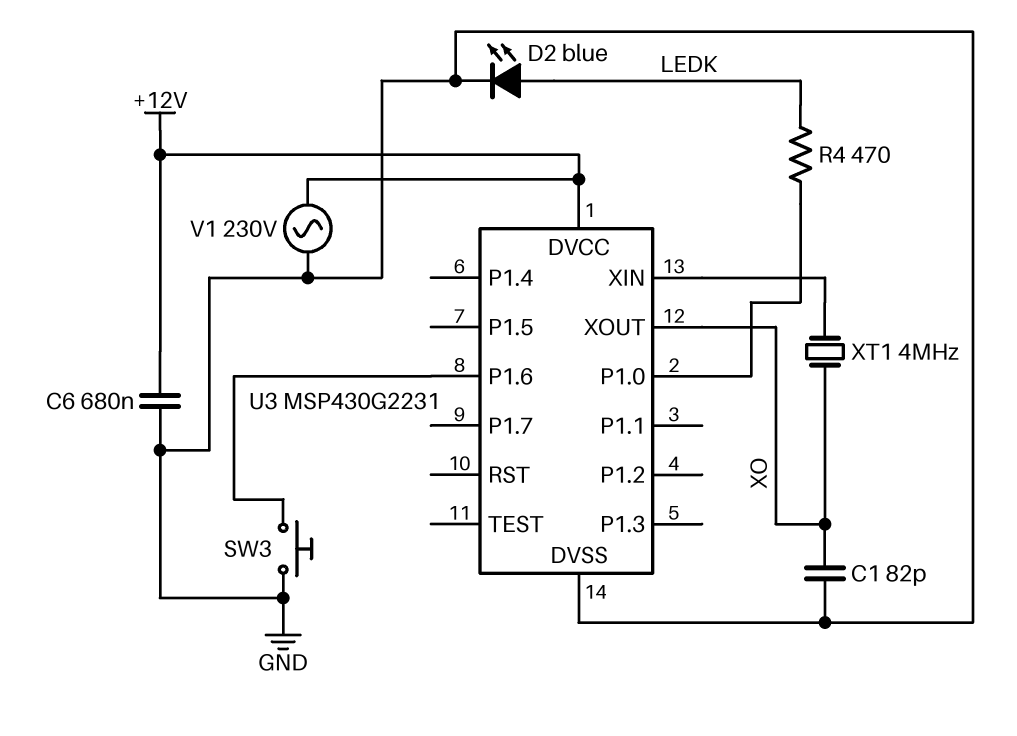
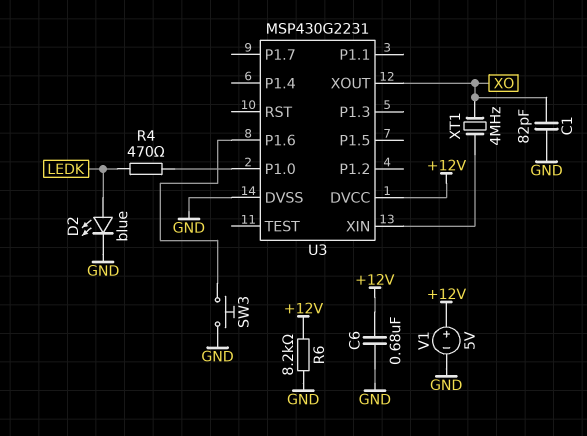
R6: none -> 8.2k (+12V, GND)
V1: AC 230V (+12V, GND) -> 5V (plus +12V, minus GND)

